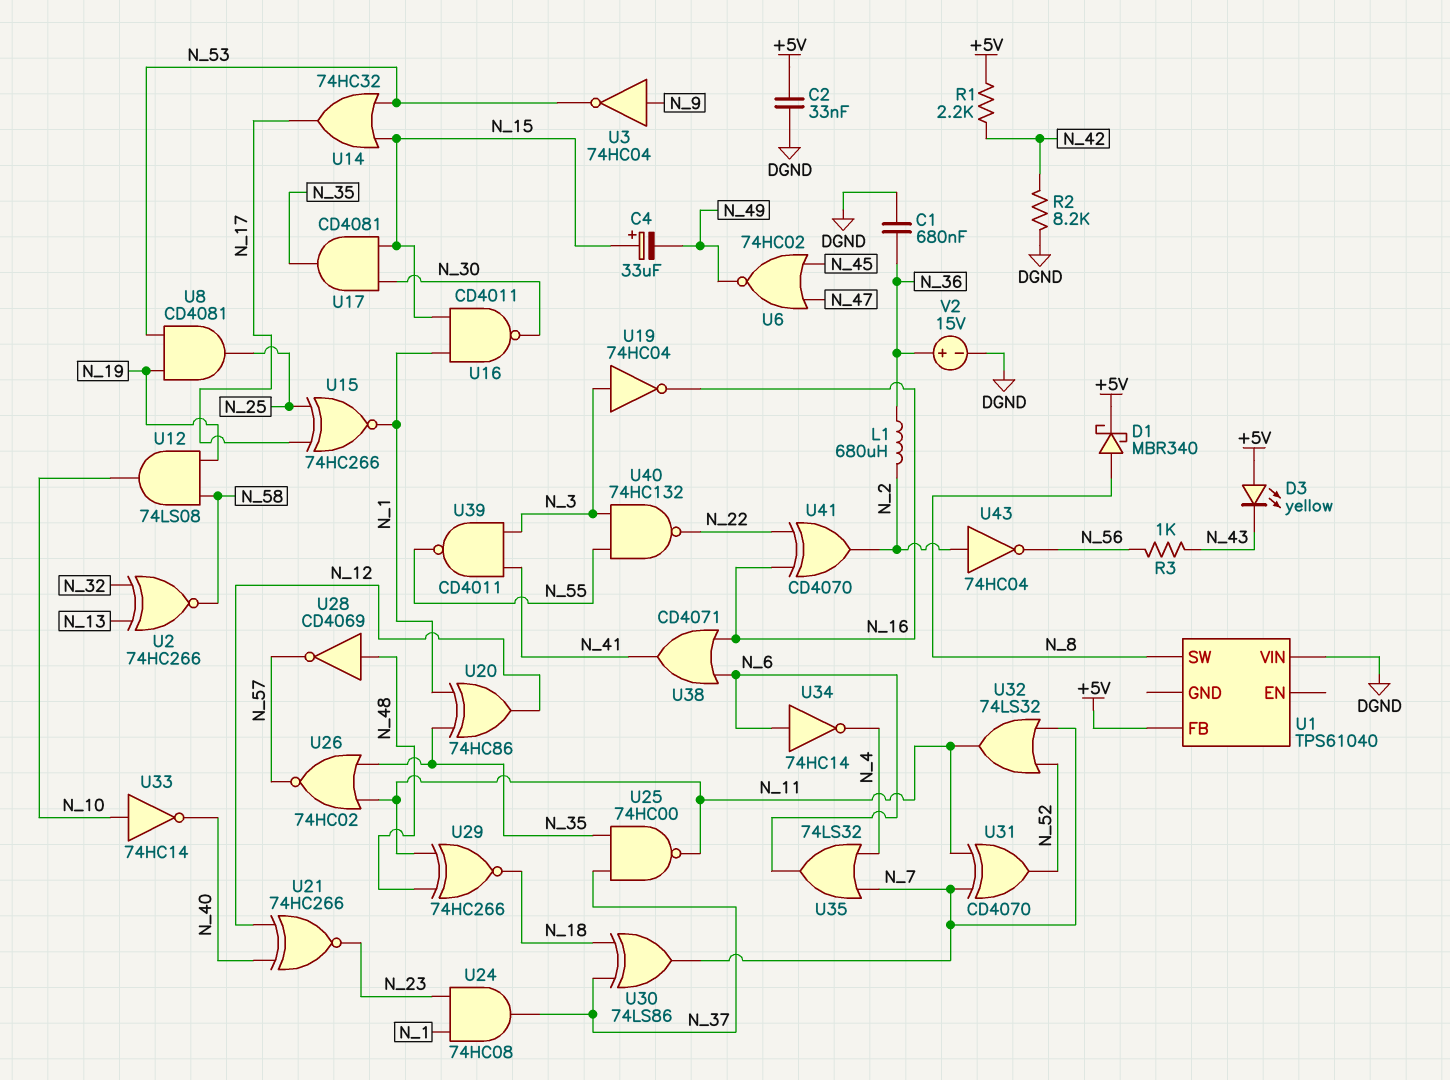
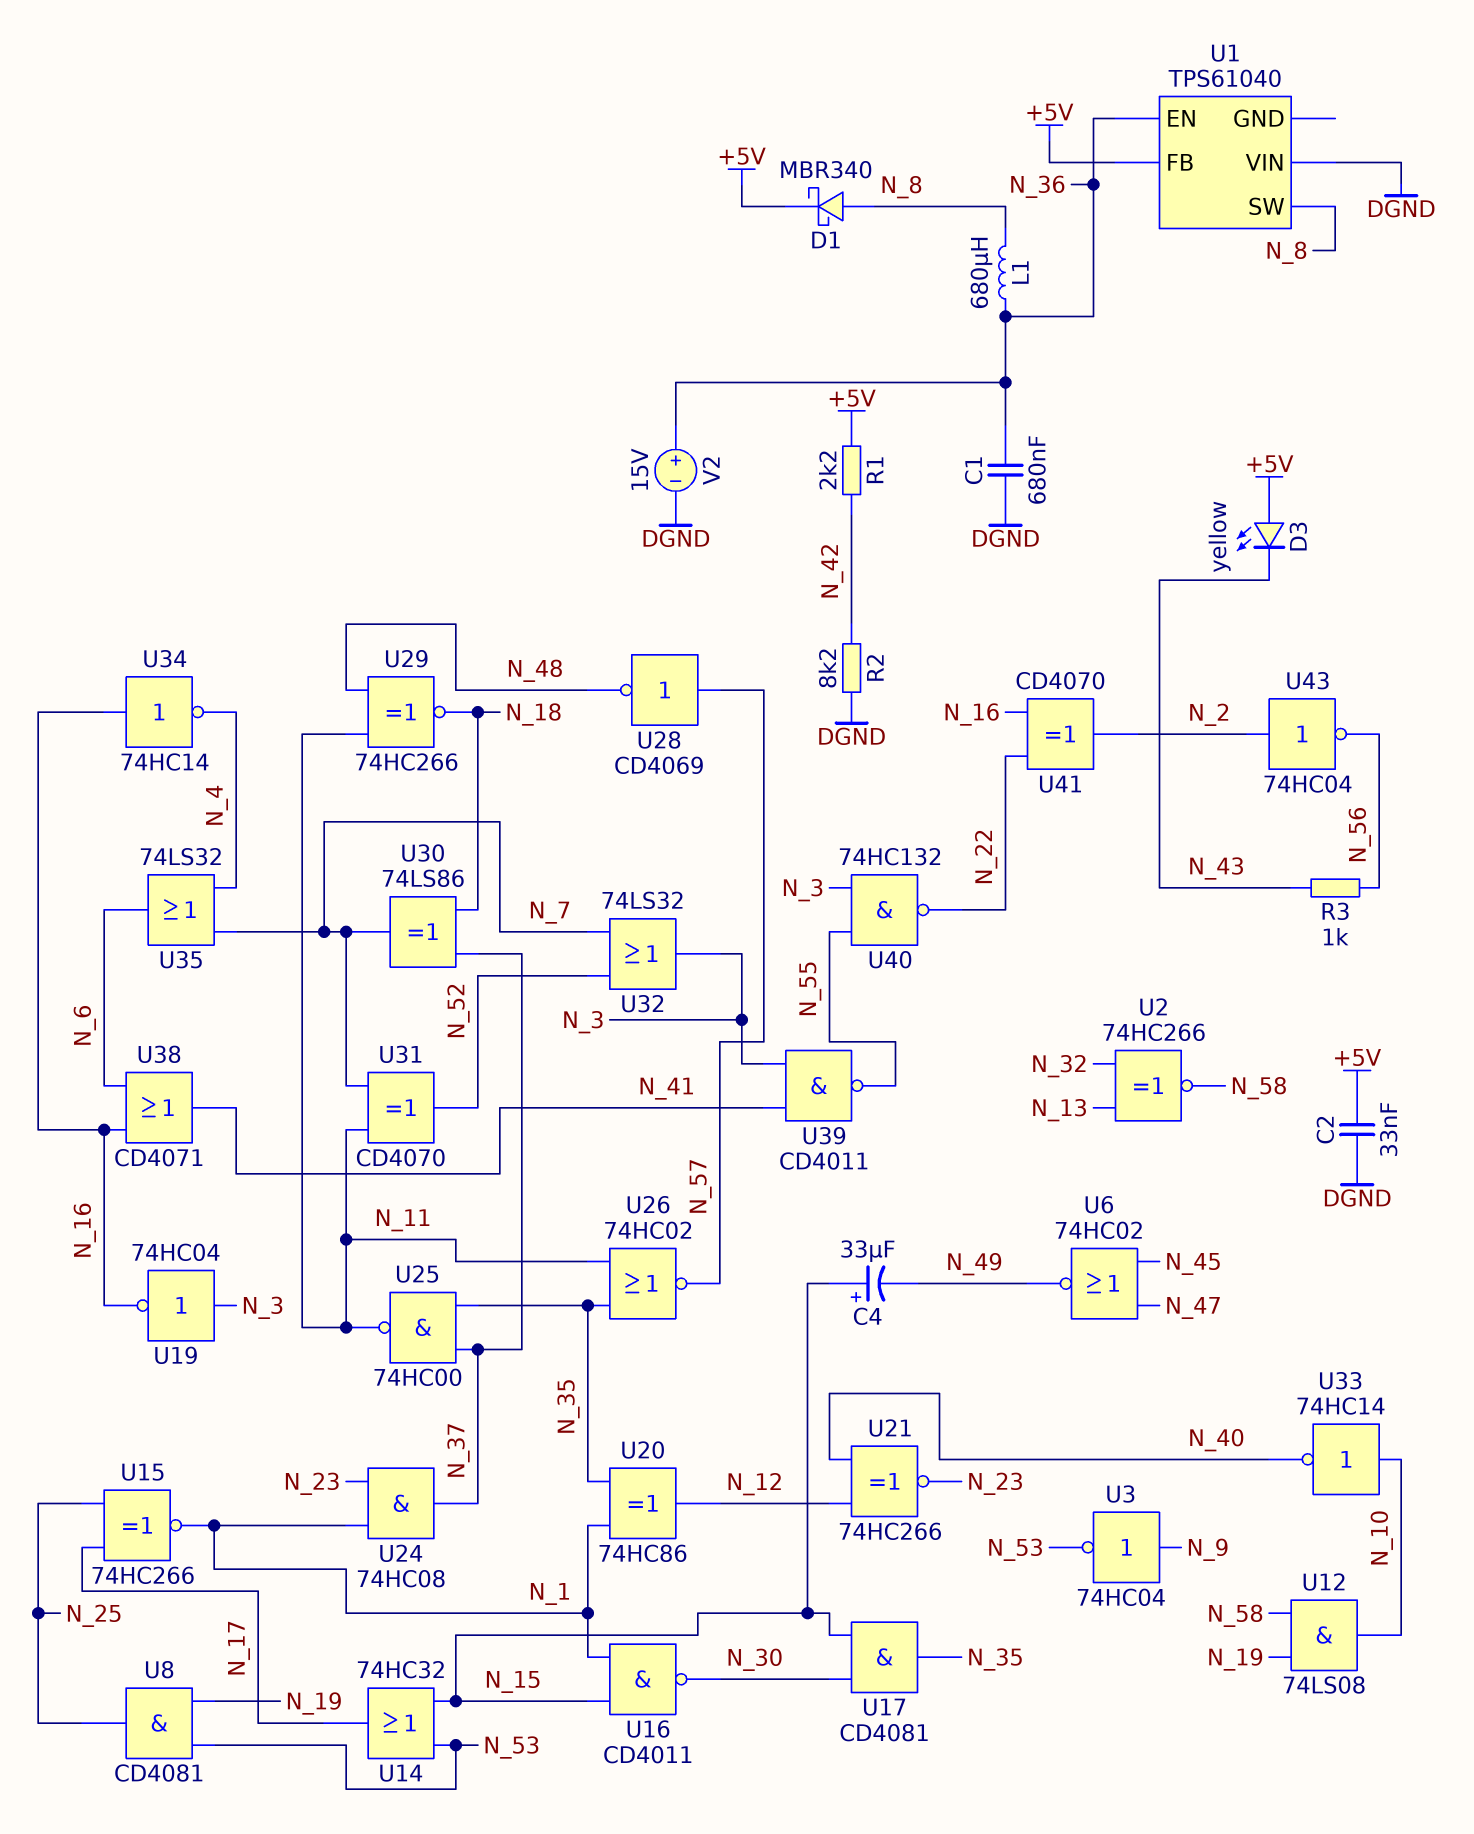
L1: 680uH (N_2, N_36) -> 680uH (N_8, N_36)
U1 pin EN: none -> N_36
U28: NOT CD4069 (in N_48, out N_57) -> NOT CD4069 (in N_57, out N_48)
U32: OR 74LS32 (in N_7, in N_52, out N_11) -> OR 74LS32 (in N_7, in N_52, out N_3)
U34: NOT 74HC14 (in N_6, out N_4) -> NOT 74HC14 (in N_16, out N_4)

